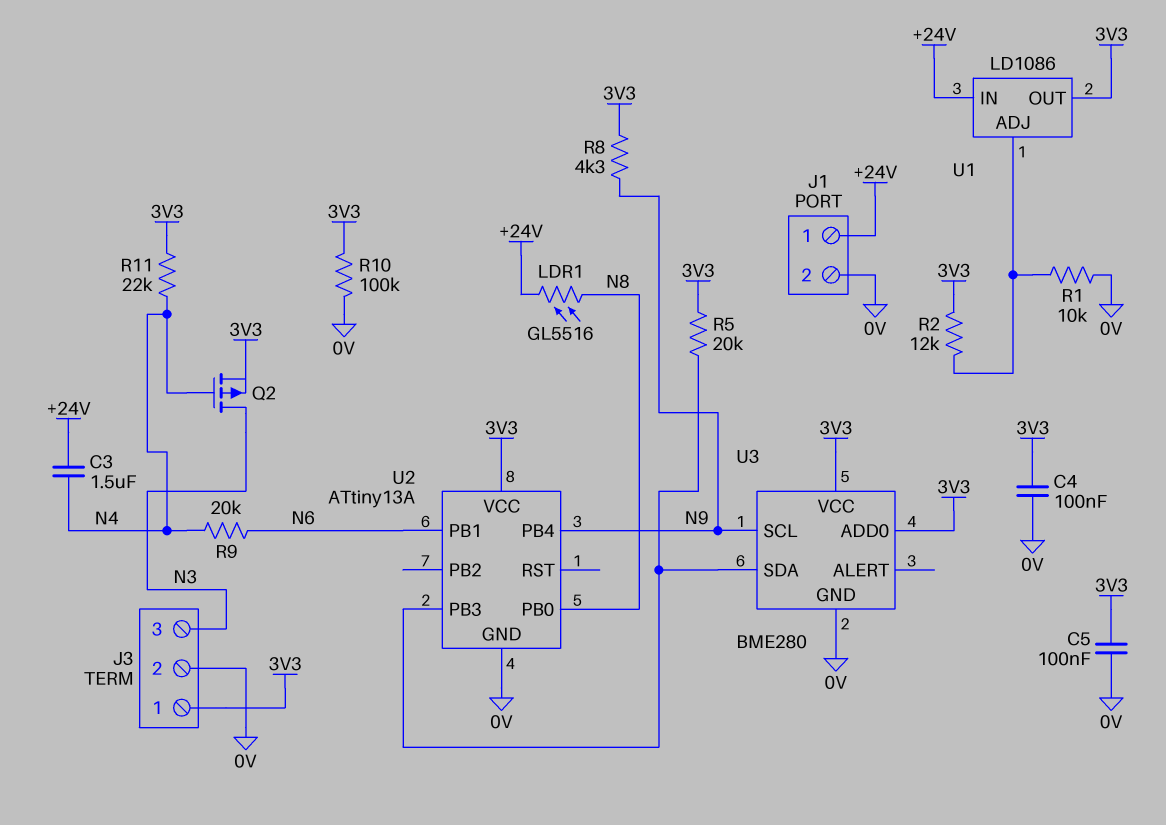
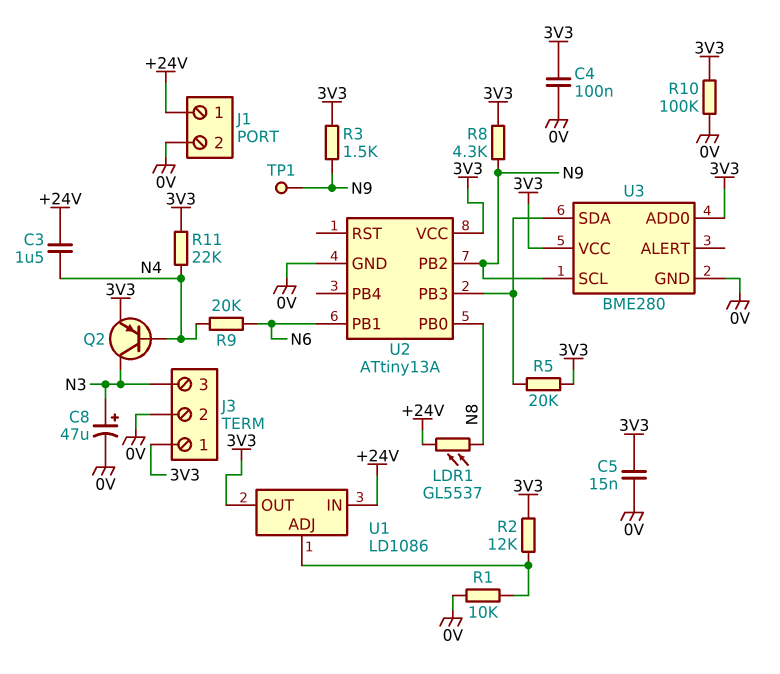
C5: 100nF (0V, 3V3) -> 15nF (0V, 3V3)
C8: none -> 47uF (plus N3, minus 0V)
LDR1: GL5516 (+24V, N8) -> GL5537 (+24V, N8)
Q2: PMOS (G N4, D N3, S 3V3) -> PNP (B N4, C N3, E 3V3)
R3: none -> 1.5k (3V3, N9)
TP1: none -> test point (N9)
U2 pin PB2: none -> N9
U2 pin PB4: N9 -> none

